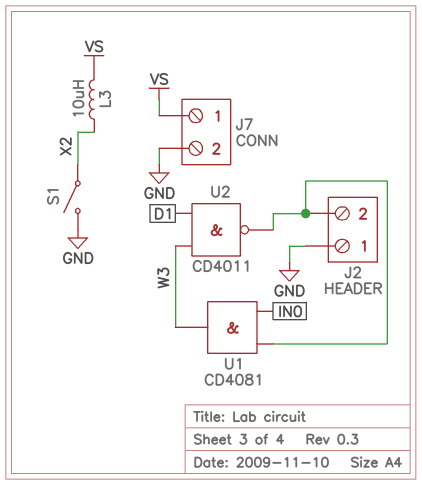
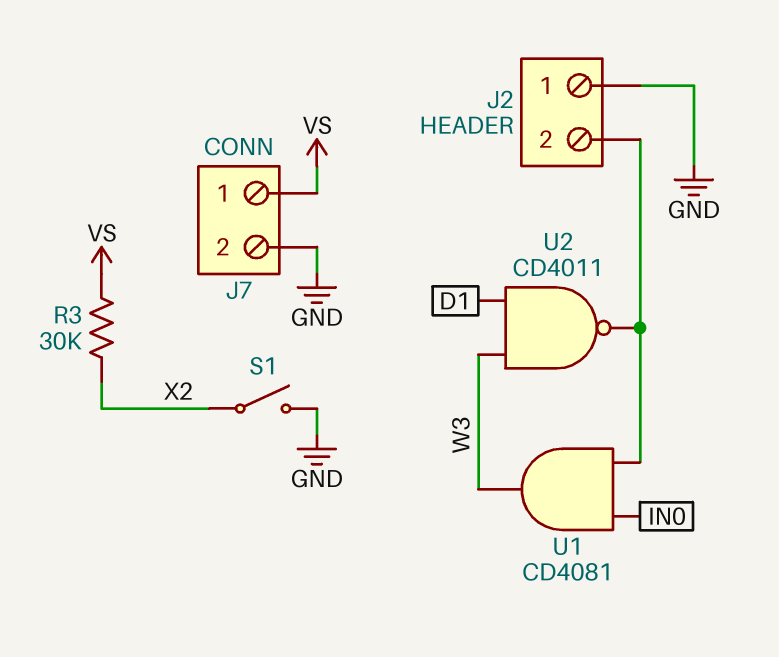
L3: 10uH (VS, X2) -> none
R3: none -> 30k (VS, X2)

